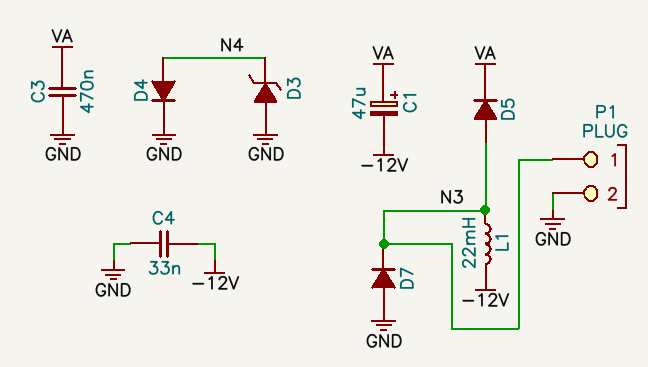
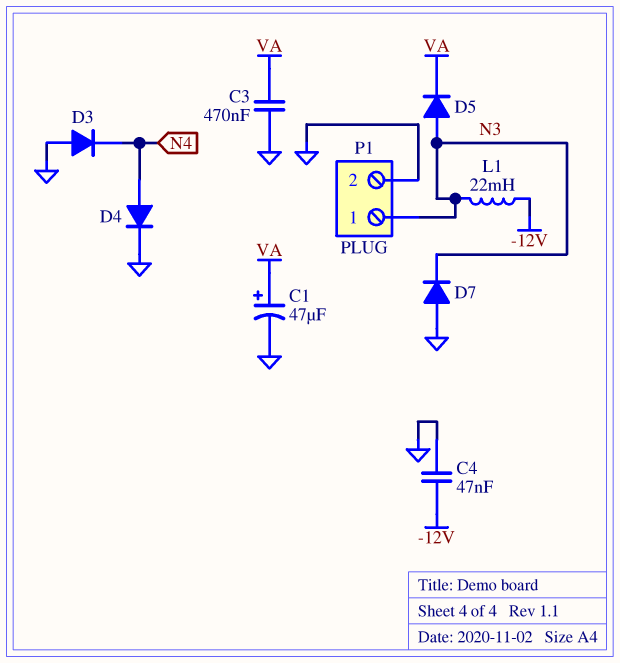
C1: 47uF (plus VA, minus -12V) -> 47uF (plus VA, minus GND)
C4: 33nF (-12V, GND) -> 47nF (-12V, GND)
D3: zener (A GND, K N4) -> diode (A GND, K N4)

